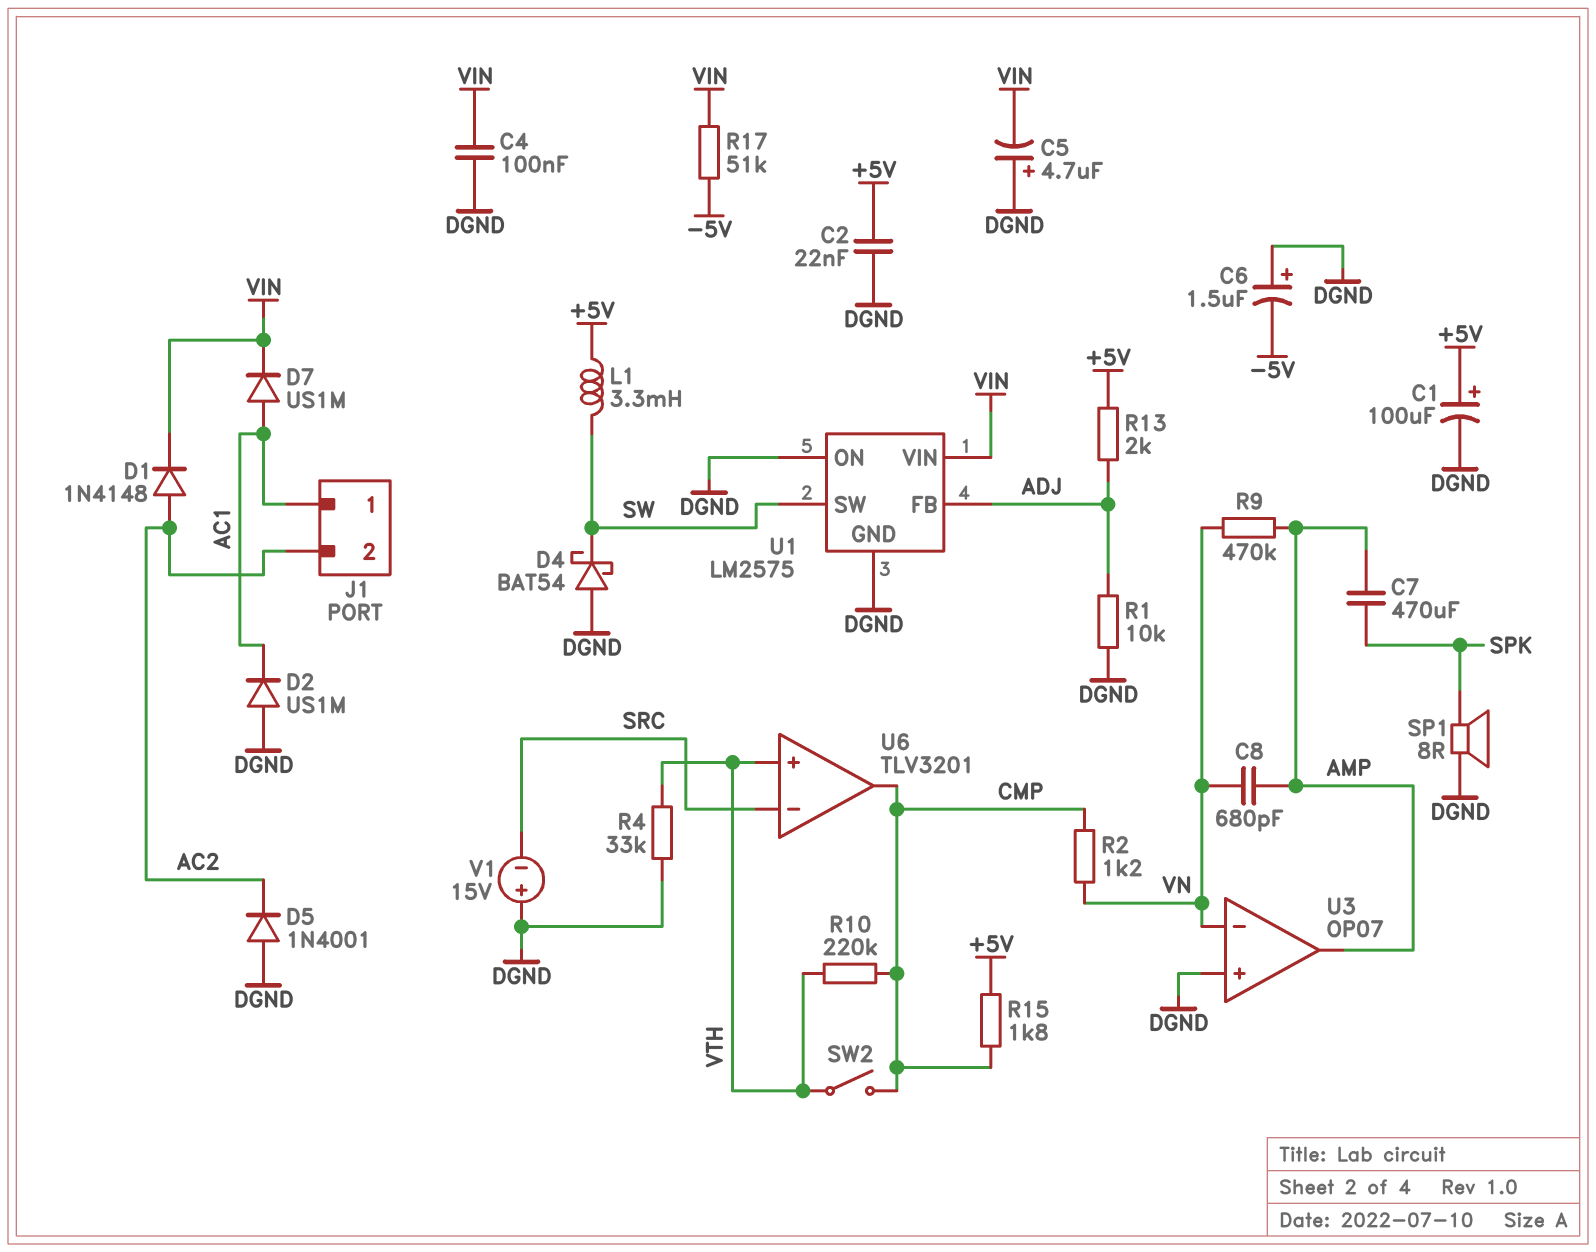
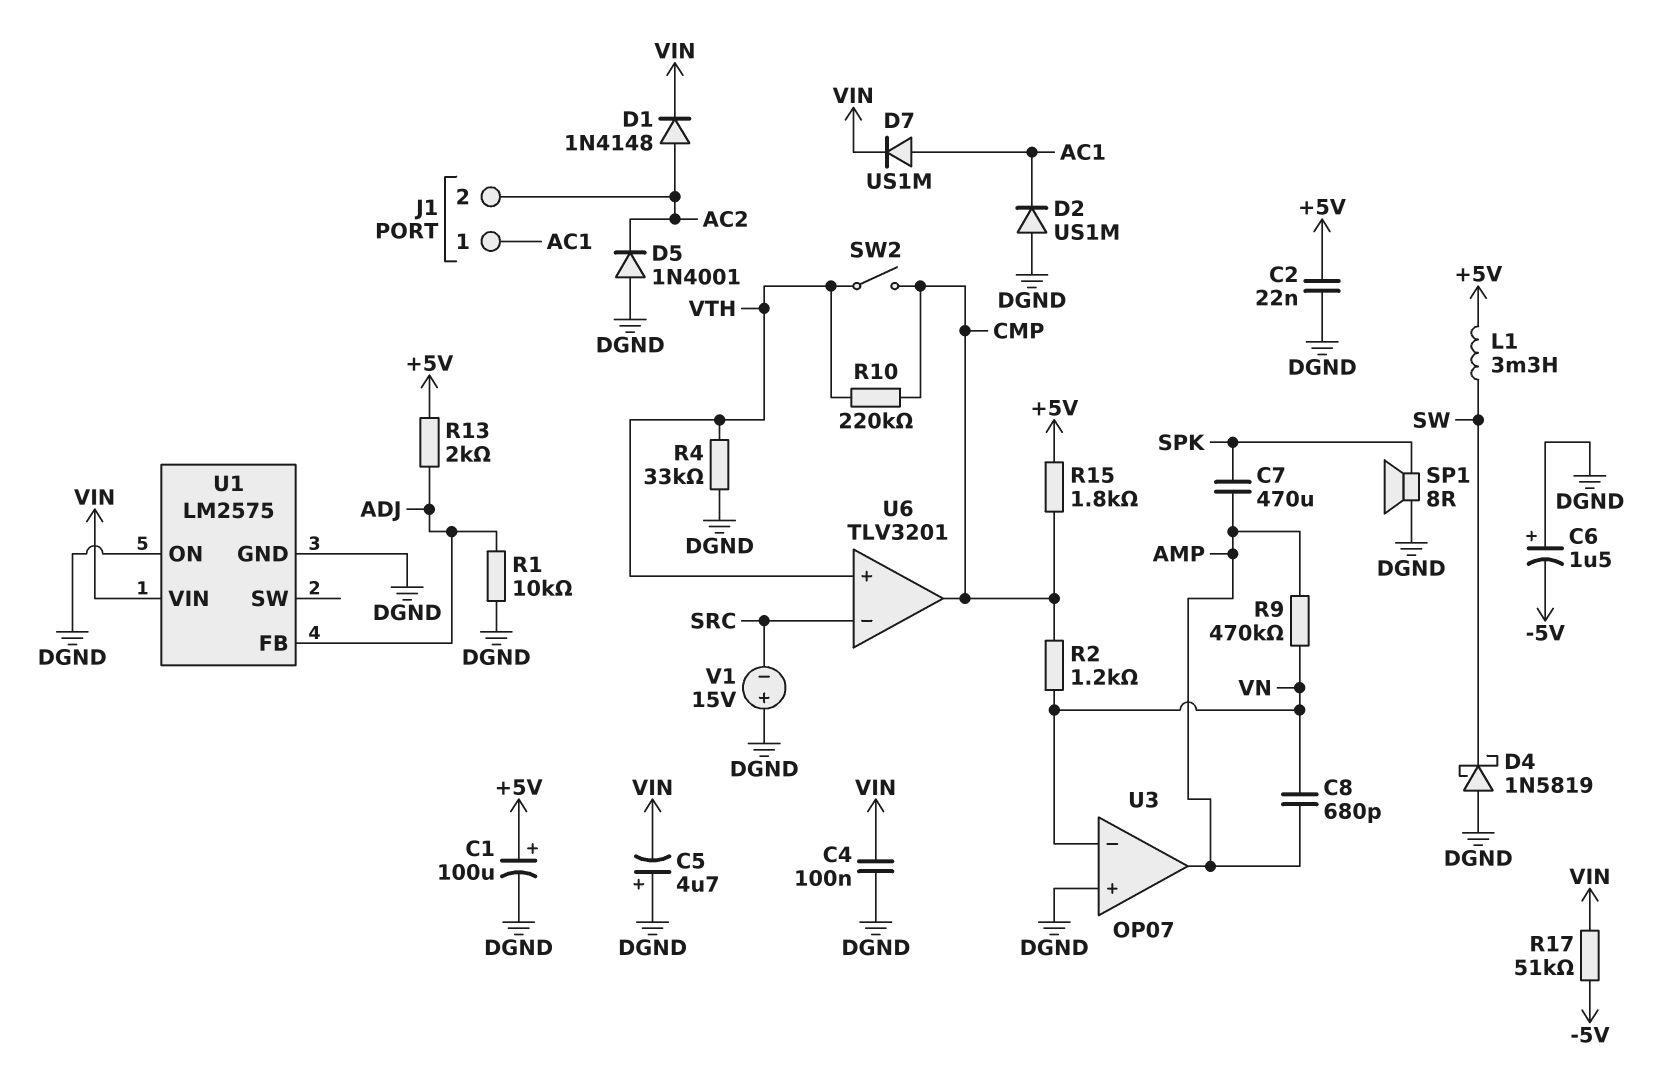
D4: schottky BAT54 (A DGND, K SW) -> schottky 1N5819 (A DGND, K SW)
U1 pin SW: SW -> none

